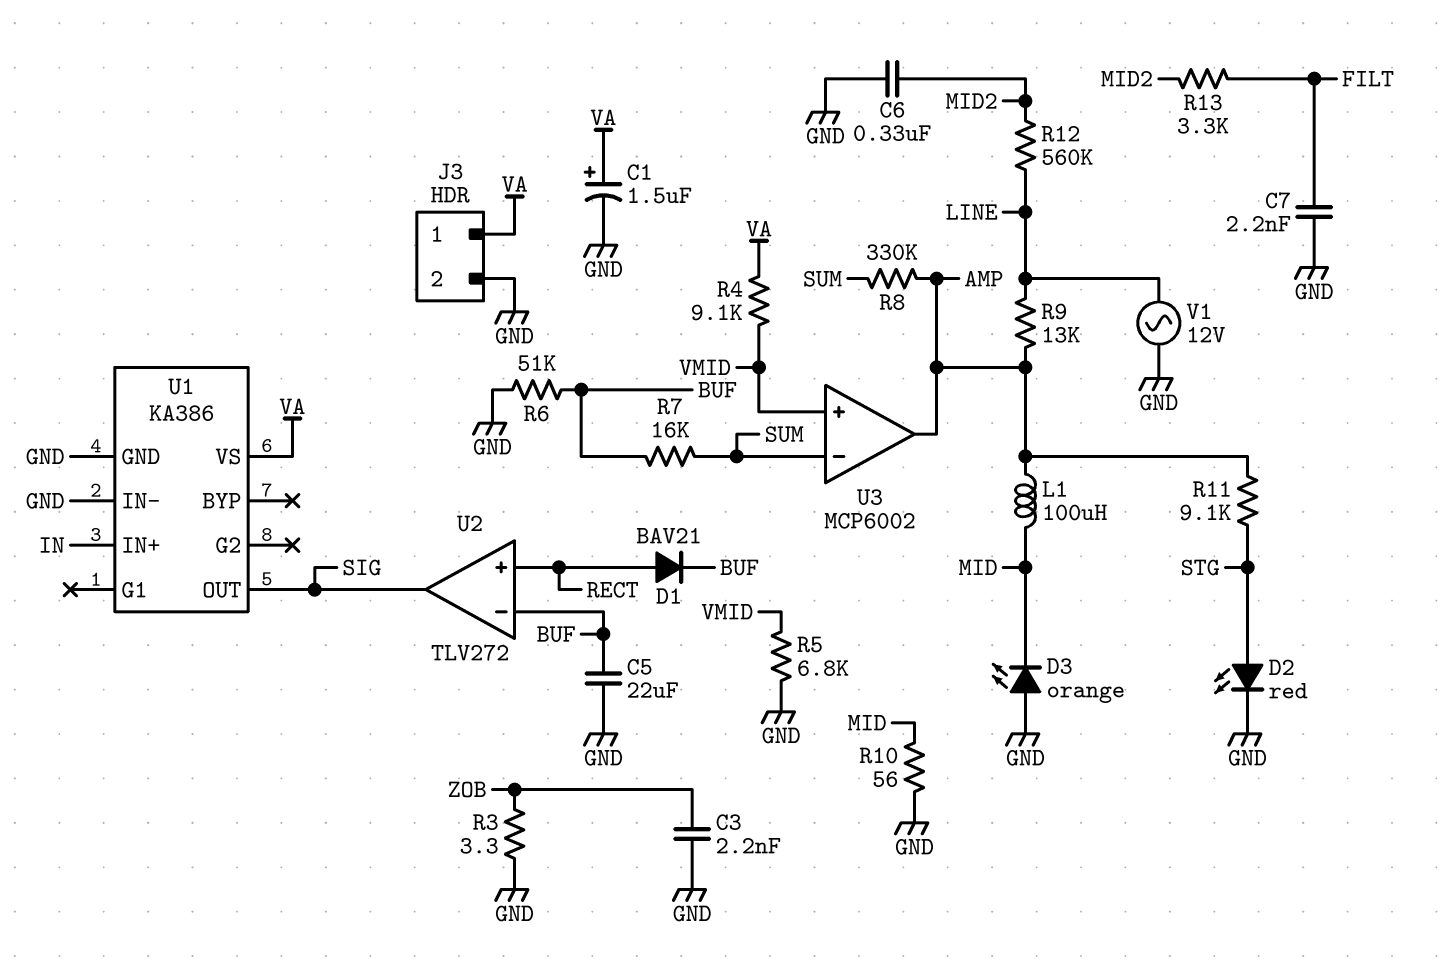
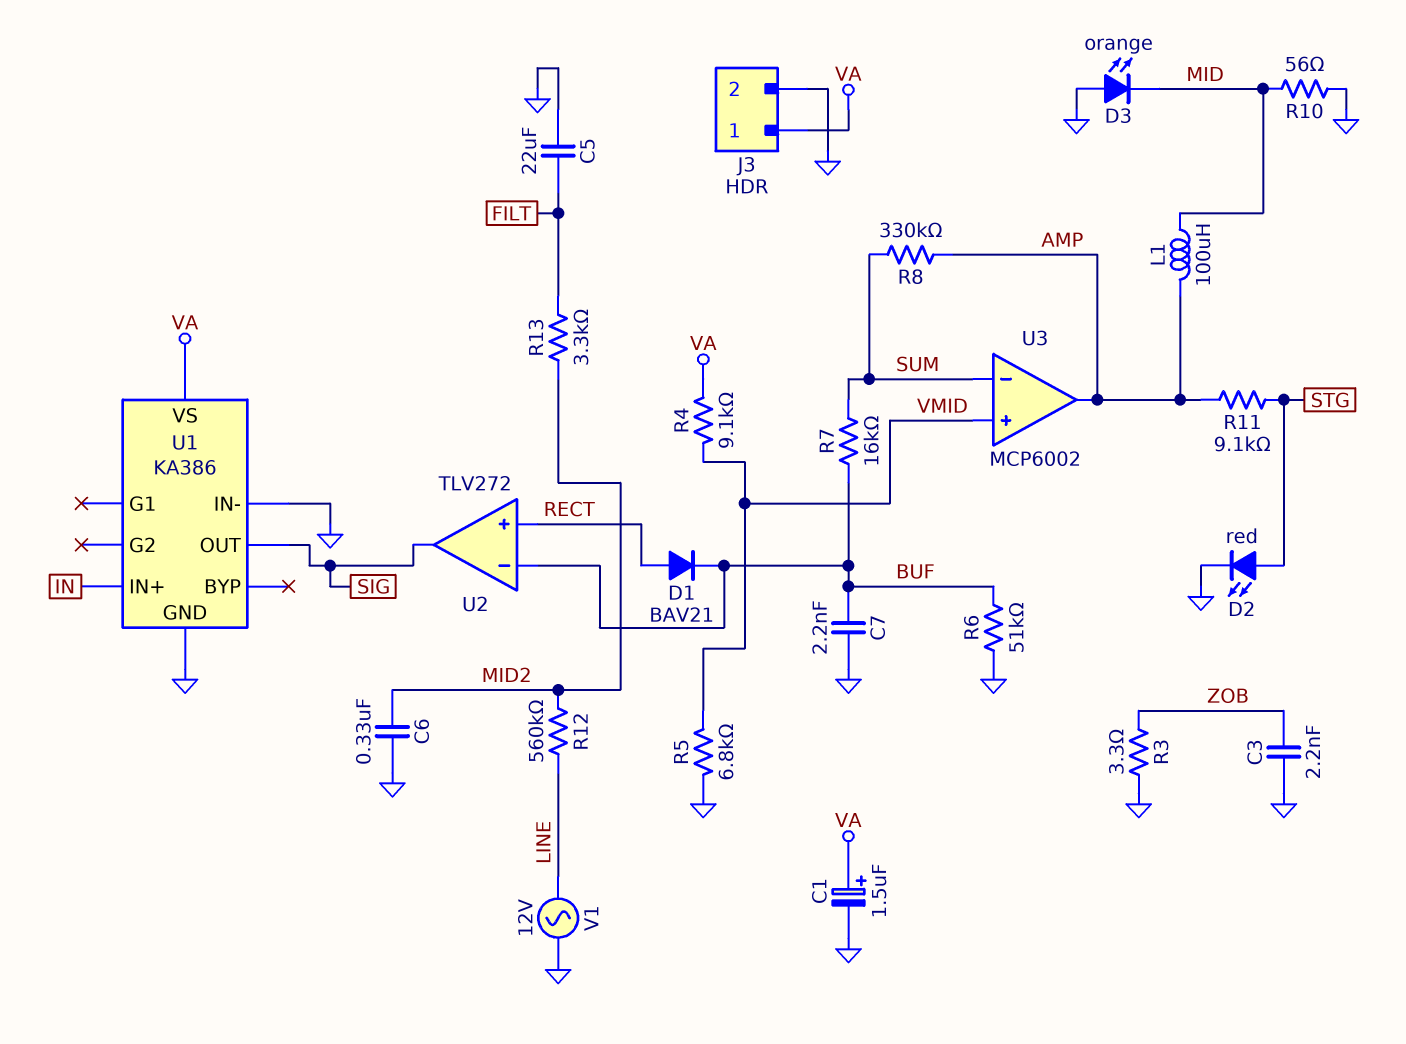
C5: 22uF (BUF, GND) -> 22uF (FILT, GND)
C7: 2.2nF (FILT, GND) -> 2.2nF (BUF, GND)
R9: 13k (AMP, LINE) -> none

